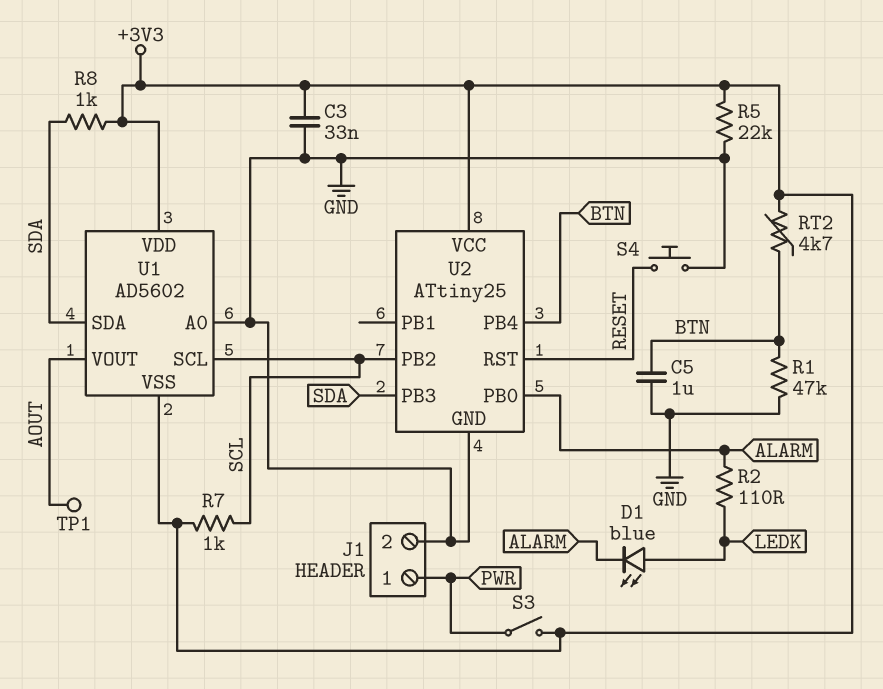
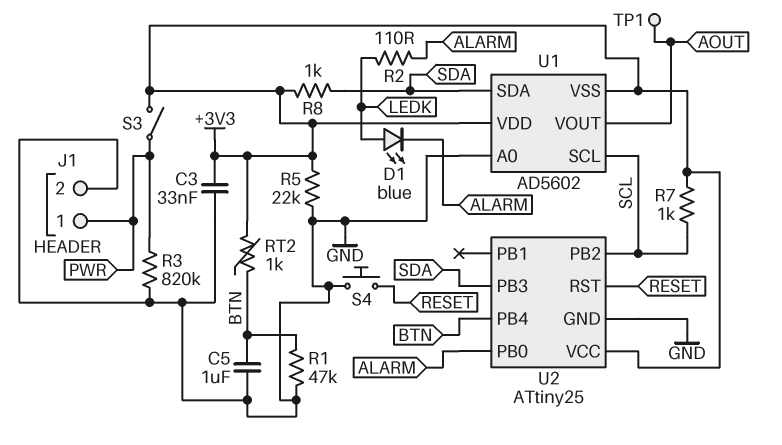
R3: none -> 820k (GND, PWR)
RT2: 4.7k (+3V3, BTN) -> 1k (+3V3, BTN)

